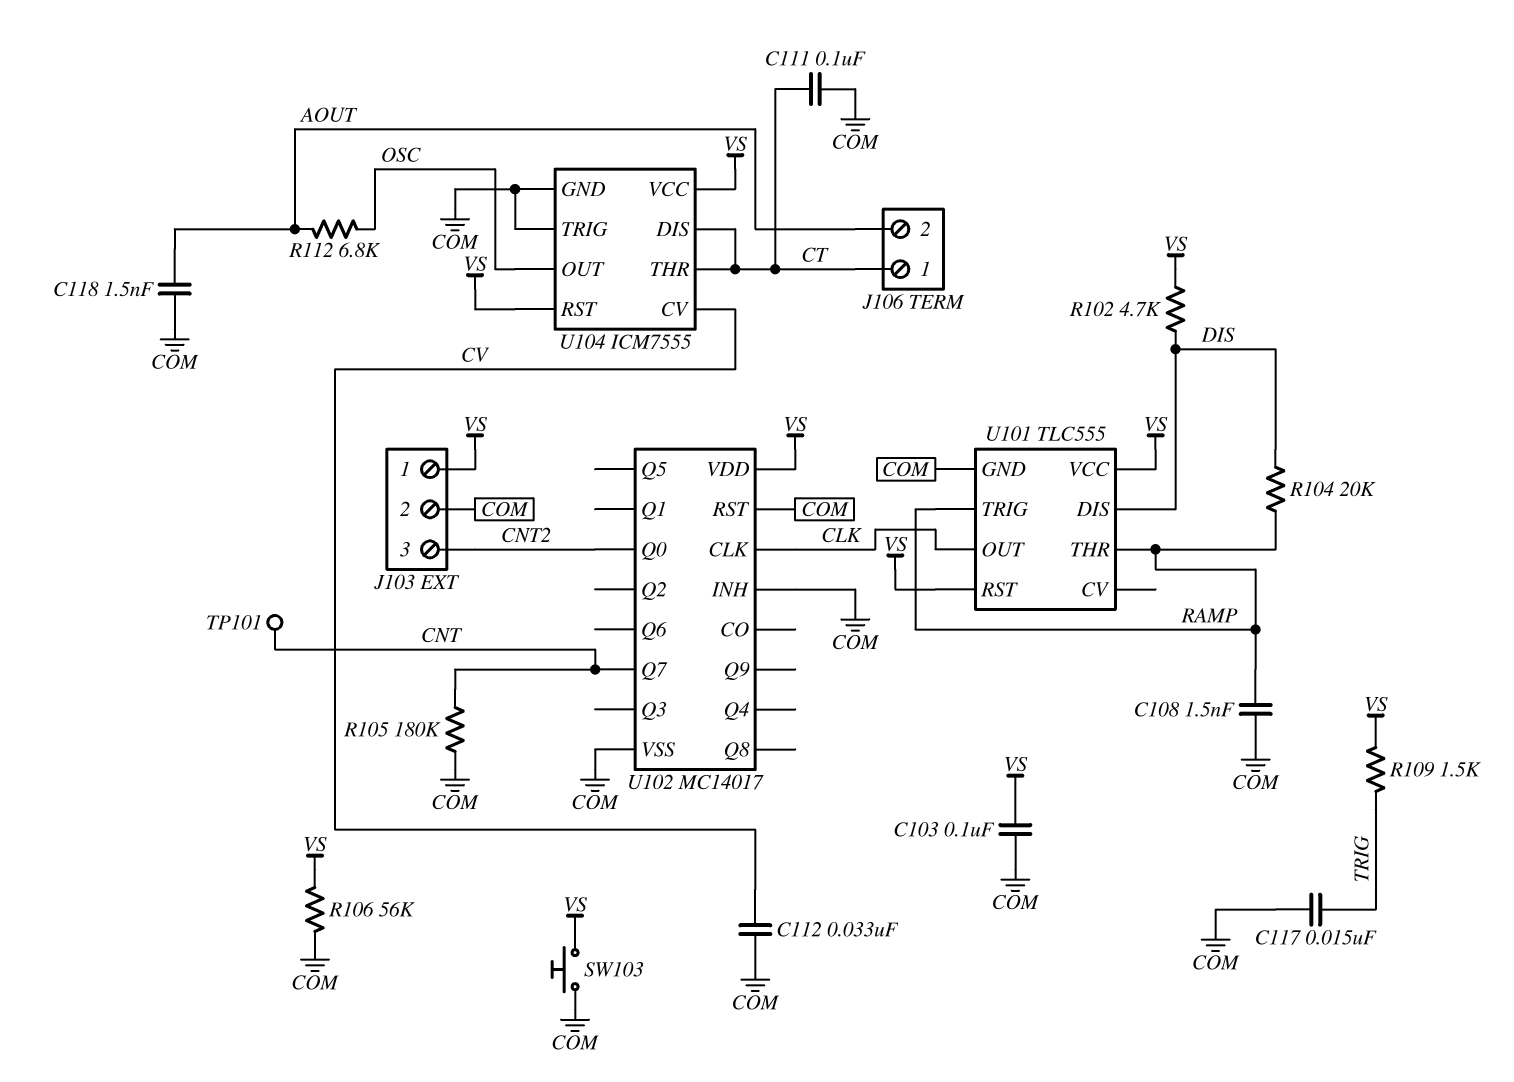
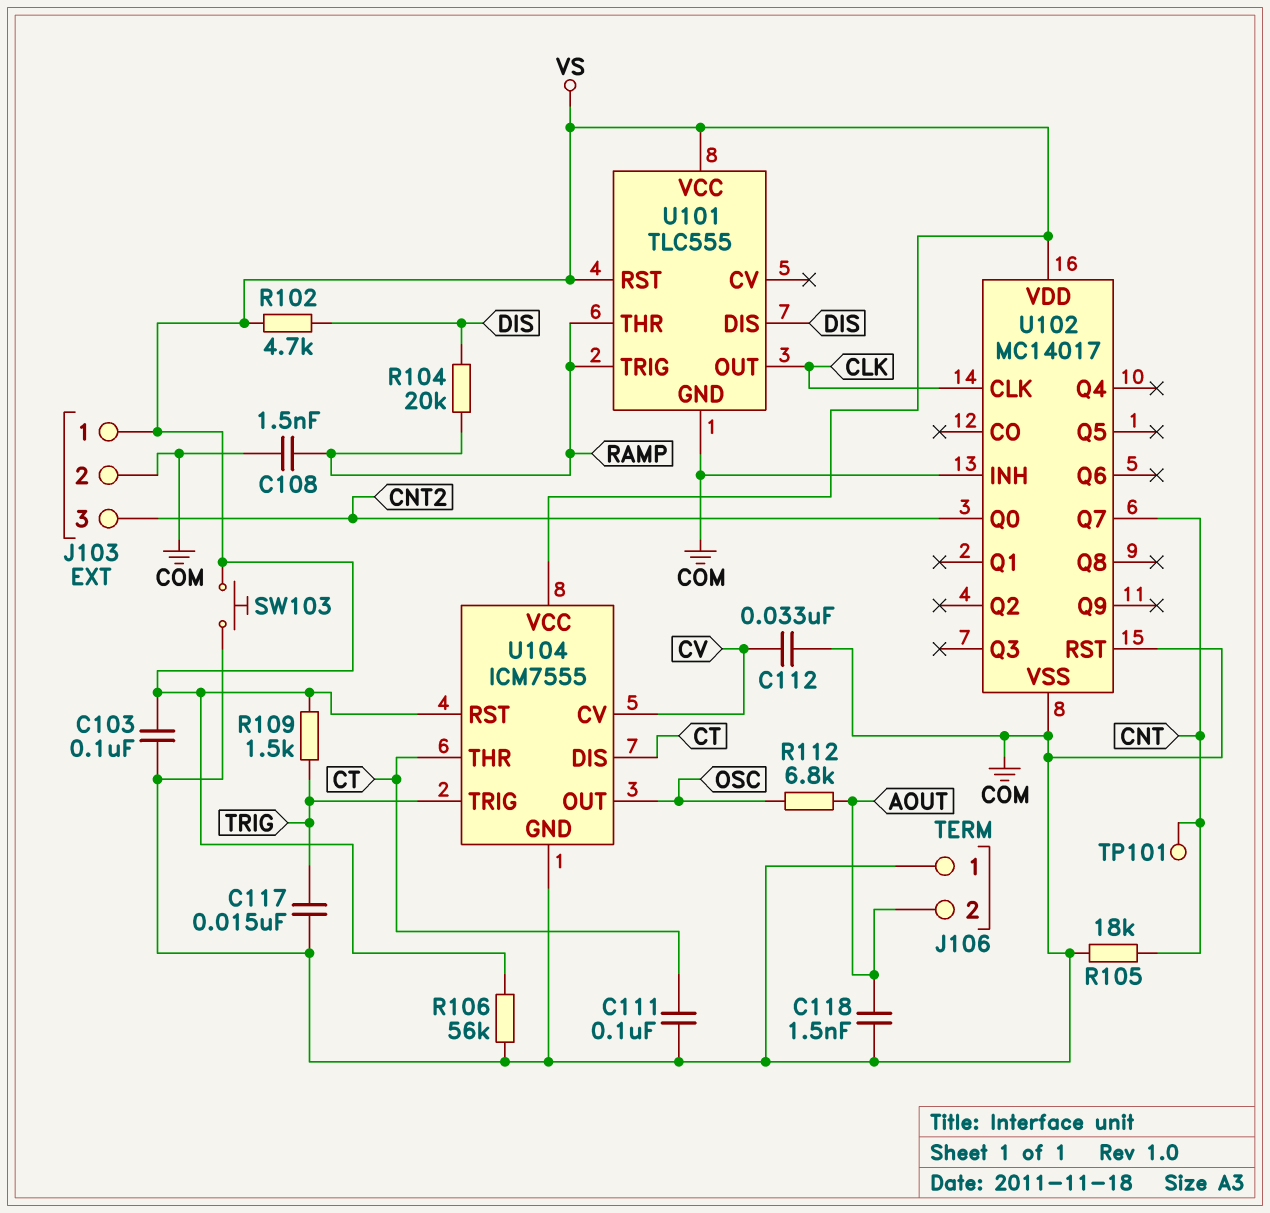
J106 pin 1: CT -> COM
R105: 180k (CNT, COM) -> 18k (CNT, COM)
U104 pin TRIG: COM -> TRIG

